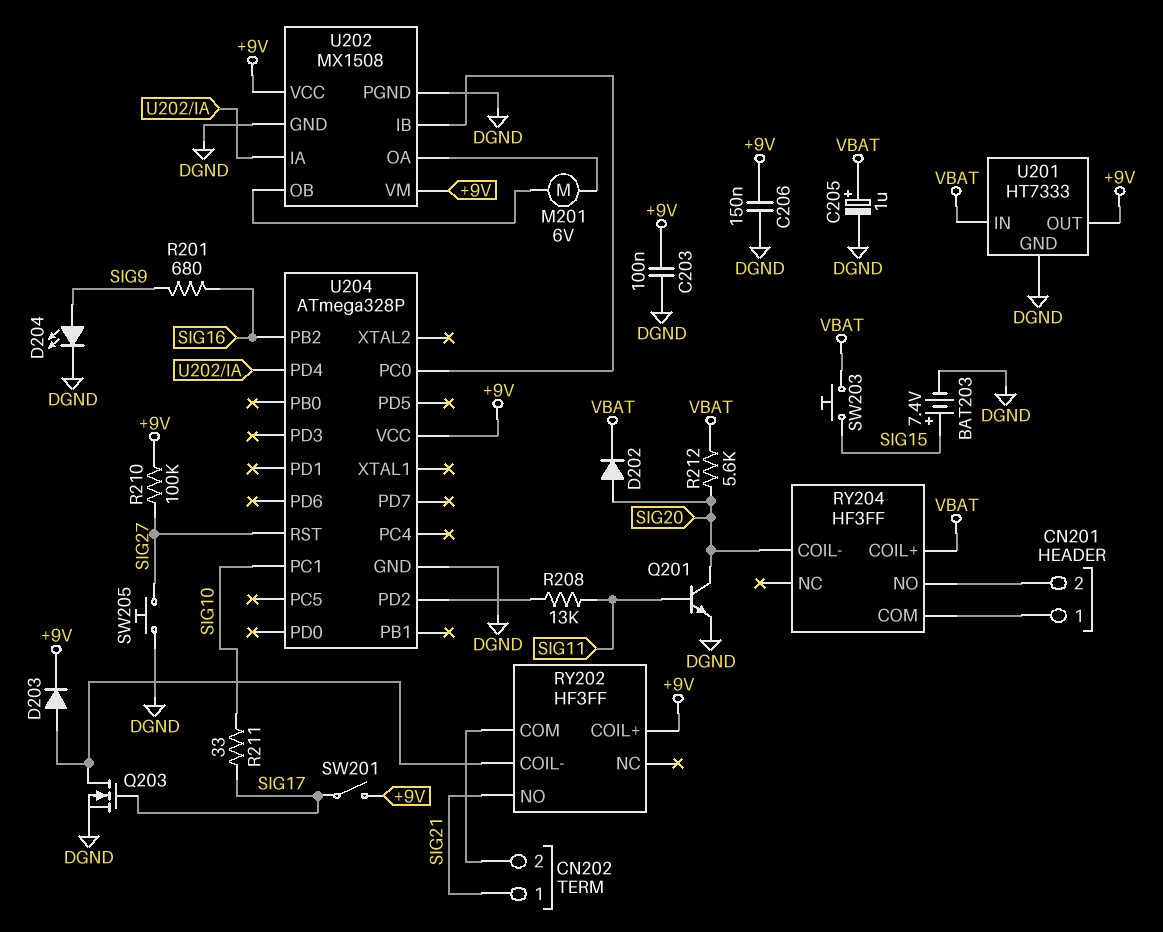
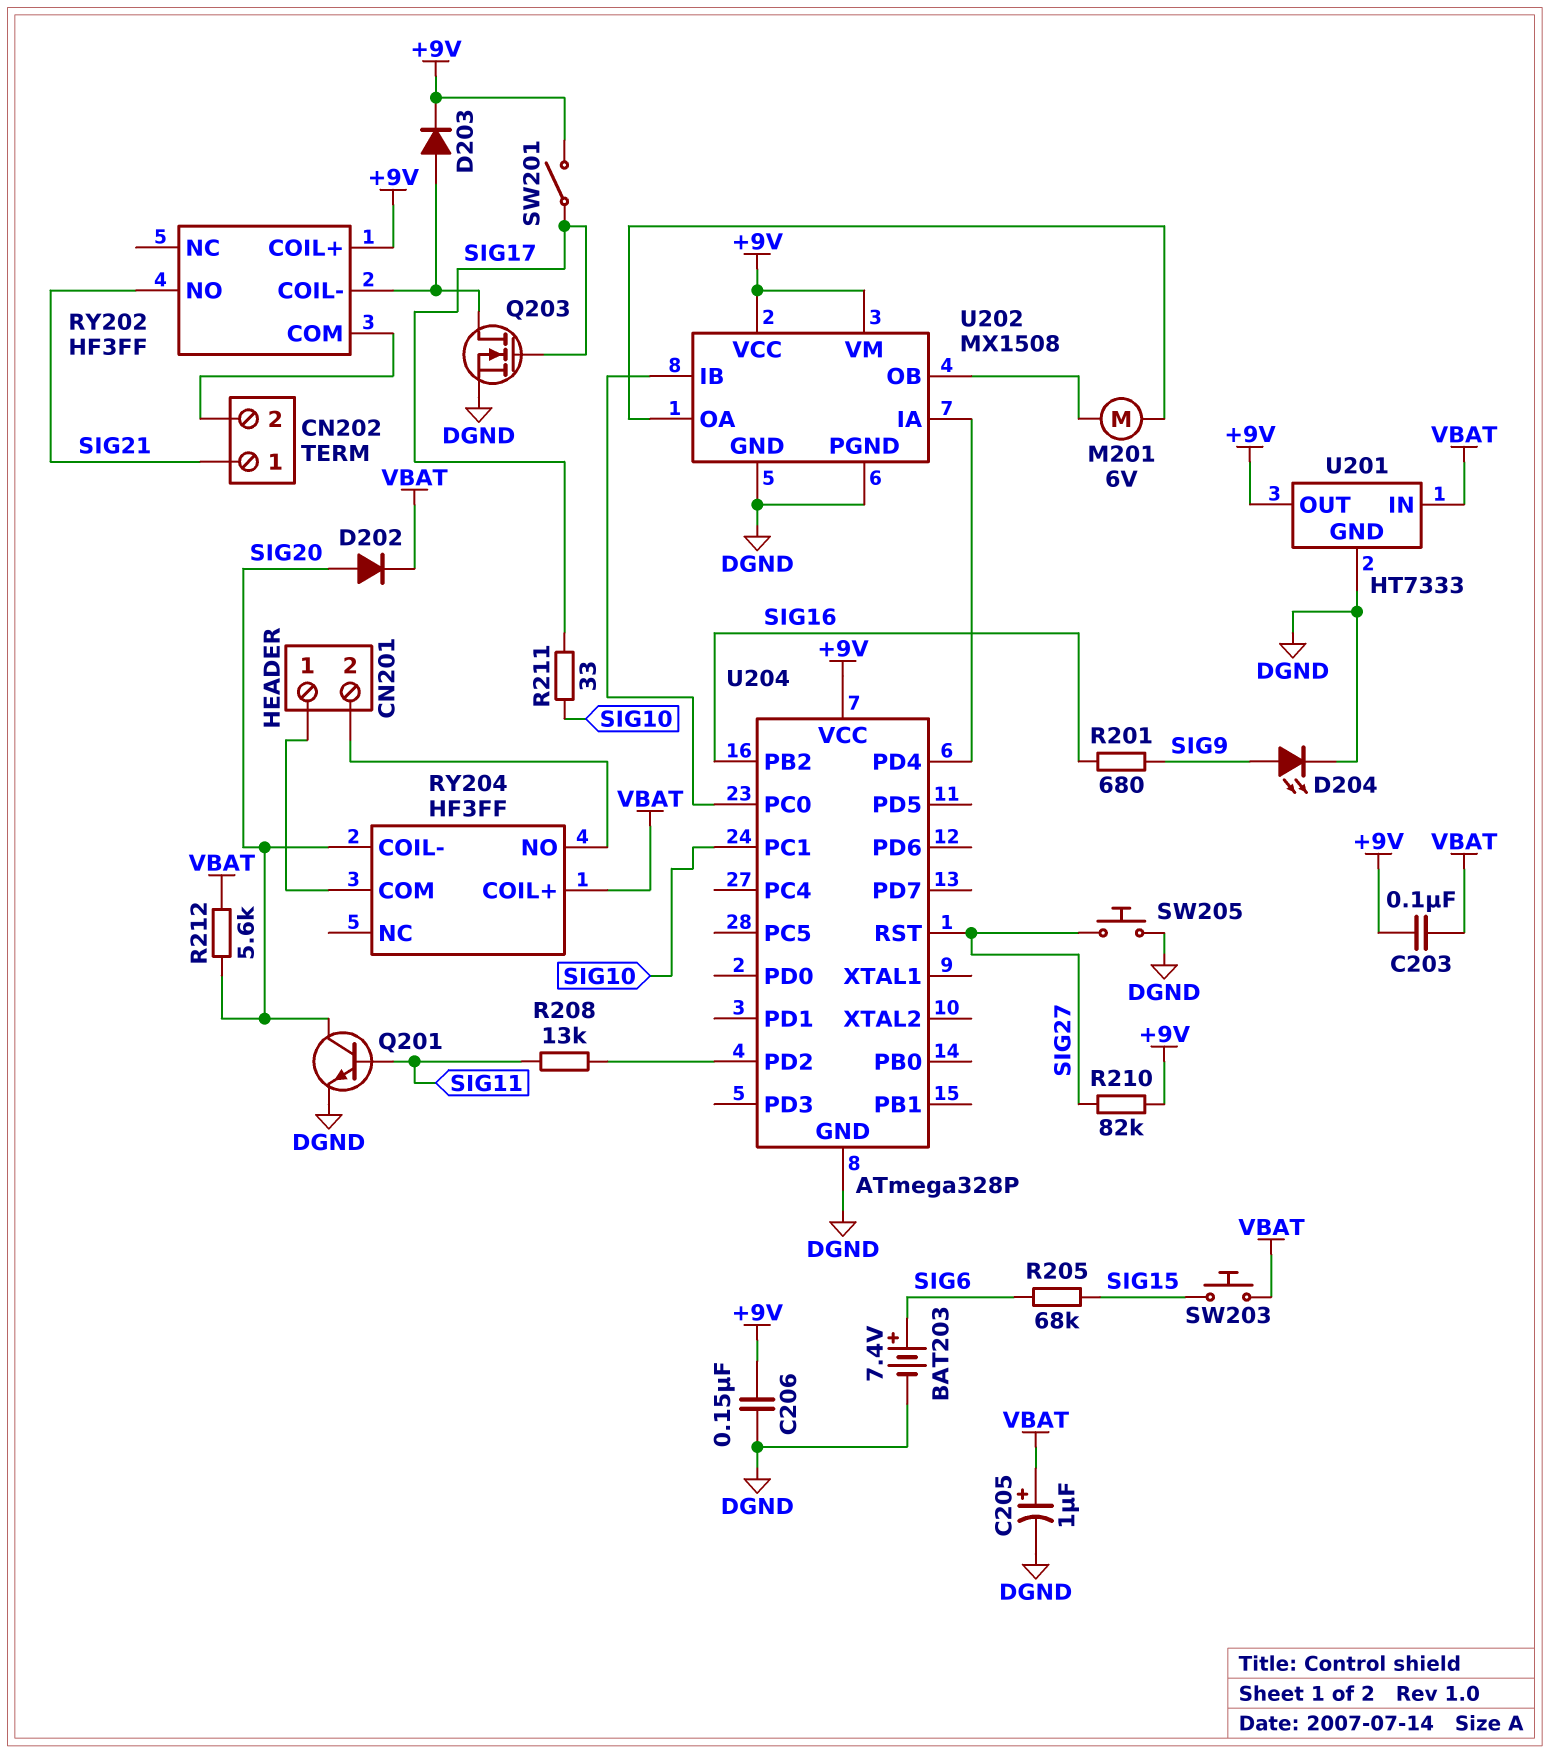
BAT203: 7.4V (plus SIG15, minus DGND) -> 7.4V (plus SIG6, minus DGND)
C203: 100nF (+9V, DGND) -> 100nF (+9V, VBAT)
R205: none -> 68k (SIG6, SIG15)
R210: 100k (+9V, SIG27) -> 82k (+9V, SIG27)

